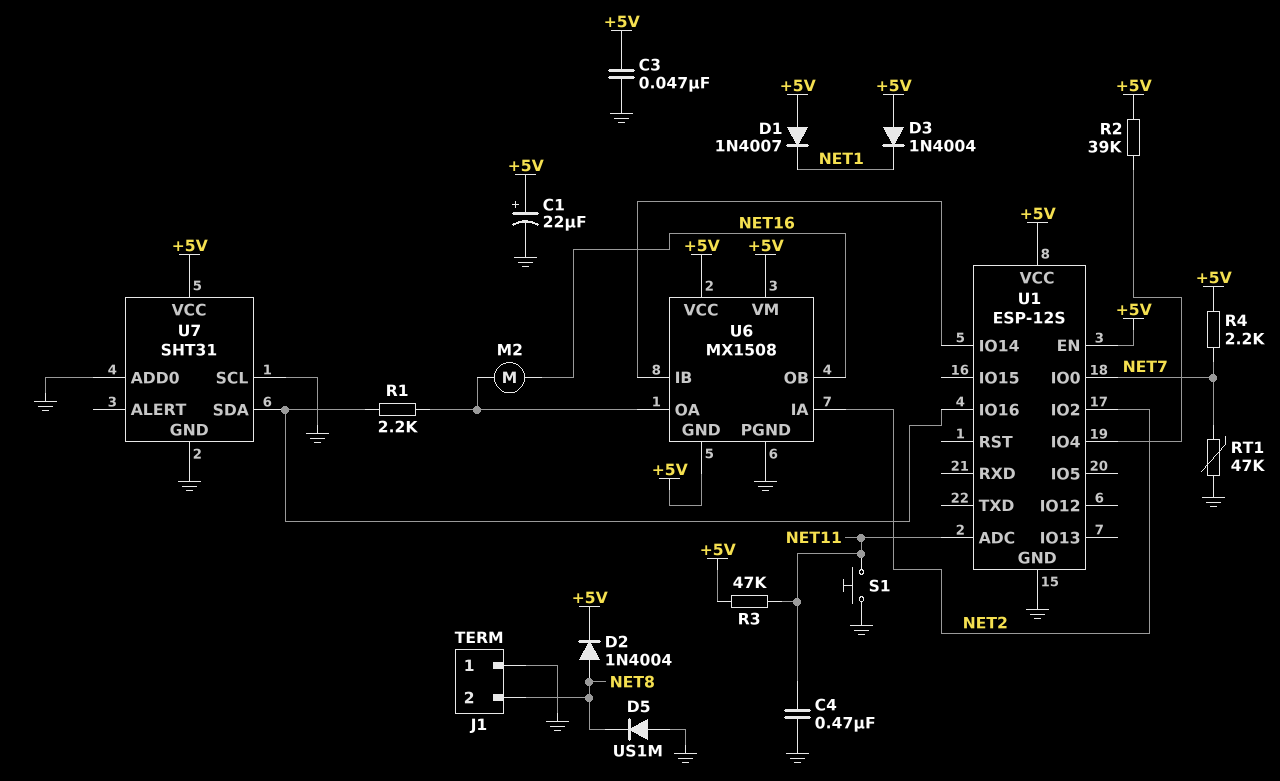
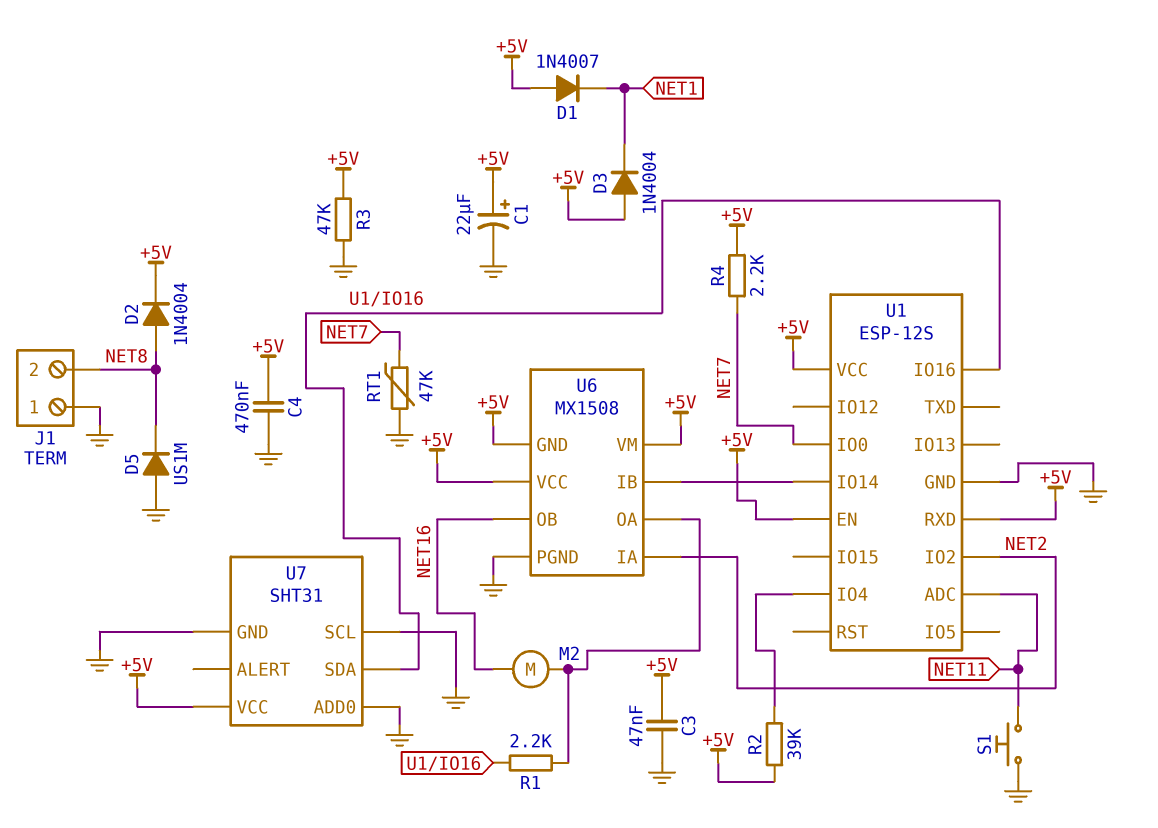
C4: 470nF (GND, NET11) -> 470nF (+5V, GND)
R3: 47k (+5V, NET11) -> 47k (+5V, GND)
U1 pin RXD: none -> +5V

